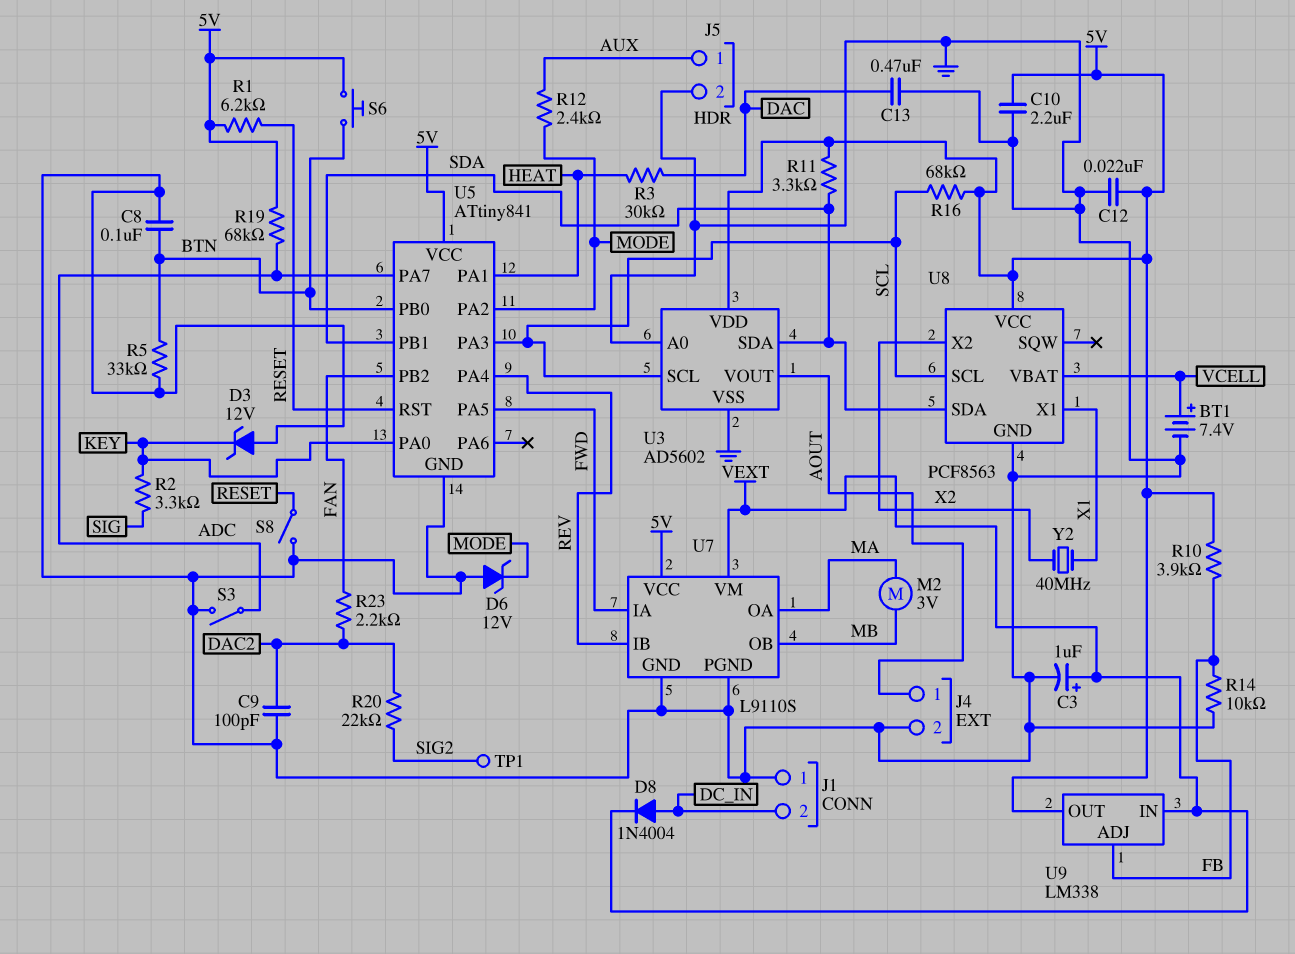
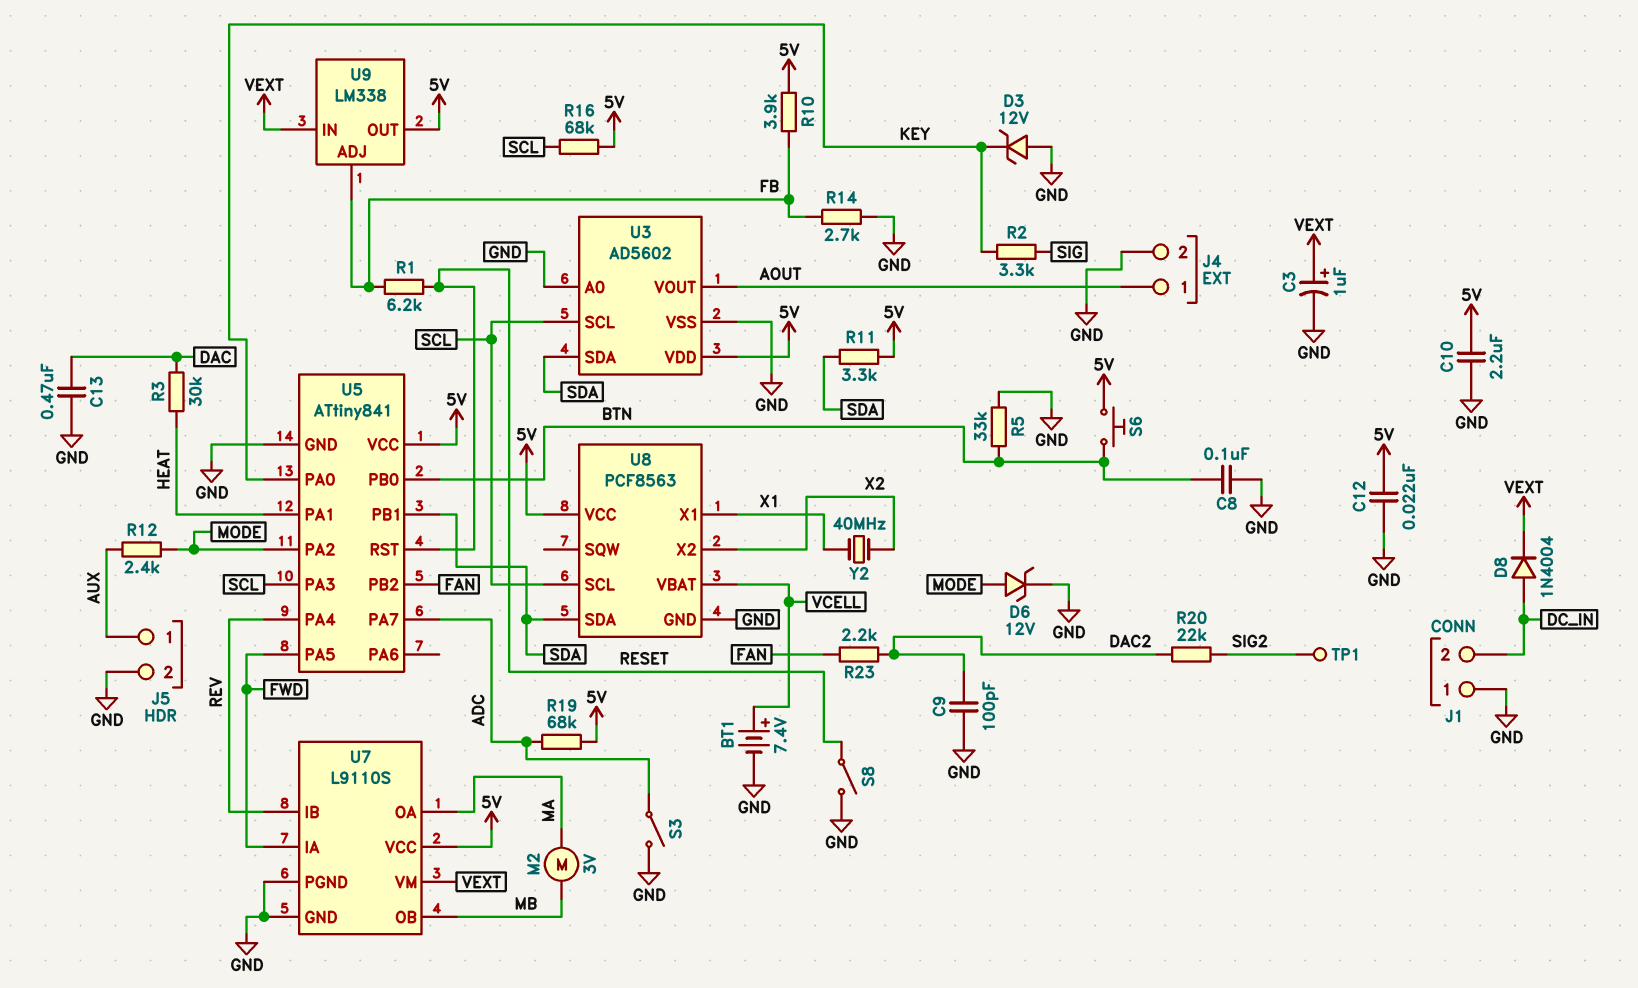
D6: zener 12V (A GND, K MODE) -> zener 12V (A MODE, K GND)
R1: 6.2k (5V, RESET) -> 6.2k (FB, RESET)
R14: 10k (FB, GND) -> 2.7k (FB, GND)

